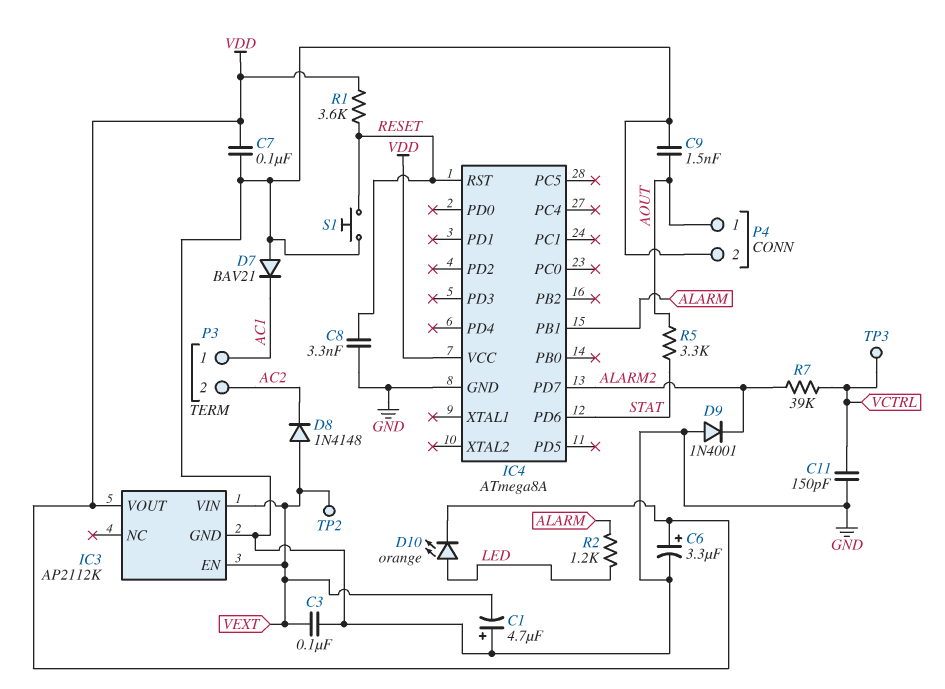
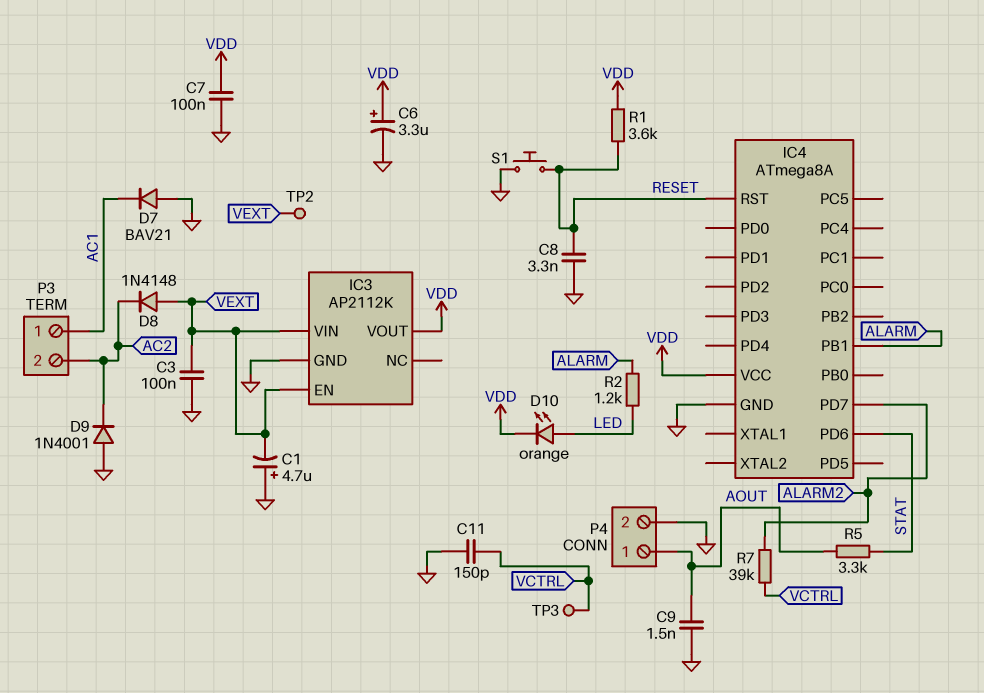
D9: diode 1N4001 (A GND, K ALARM2) -> diode 1N4001 (A GND, K AC2)

